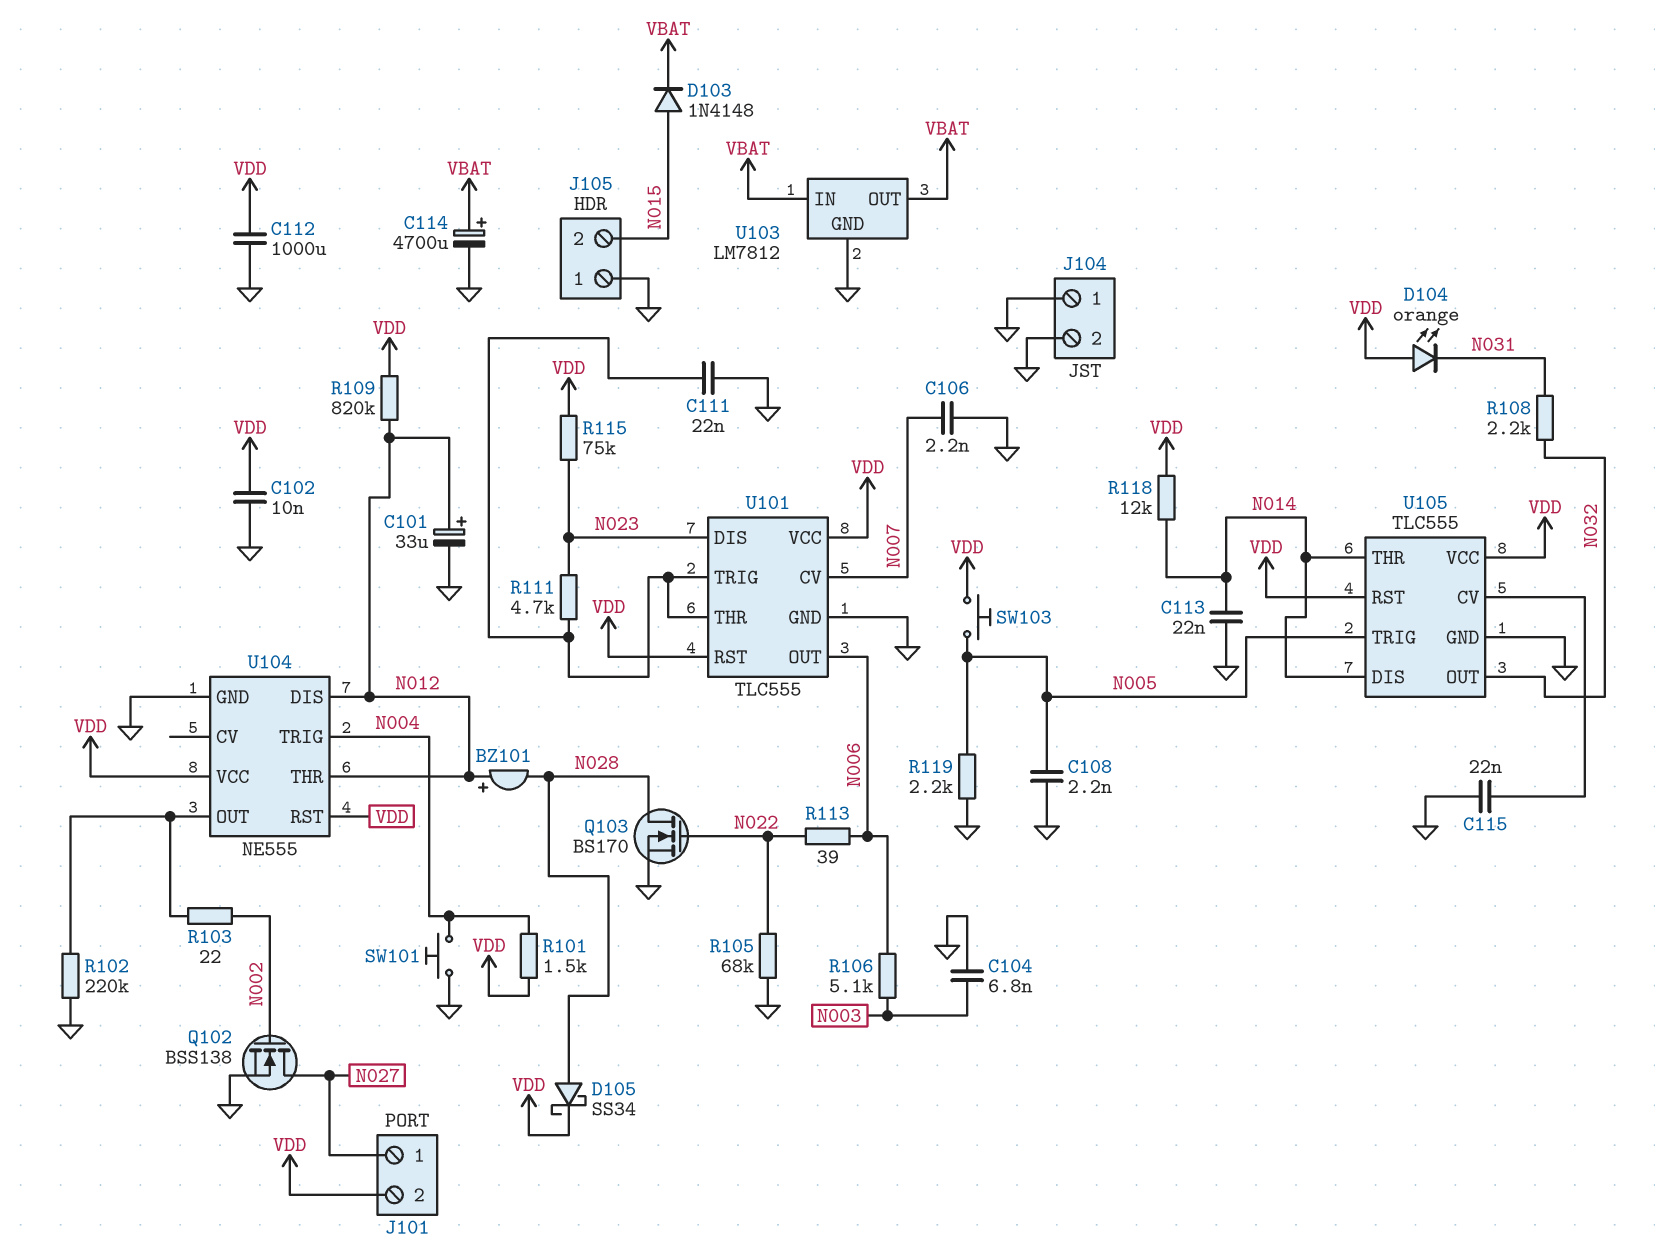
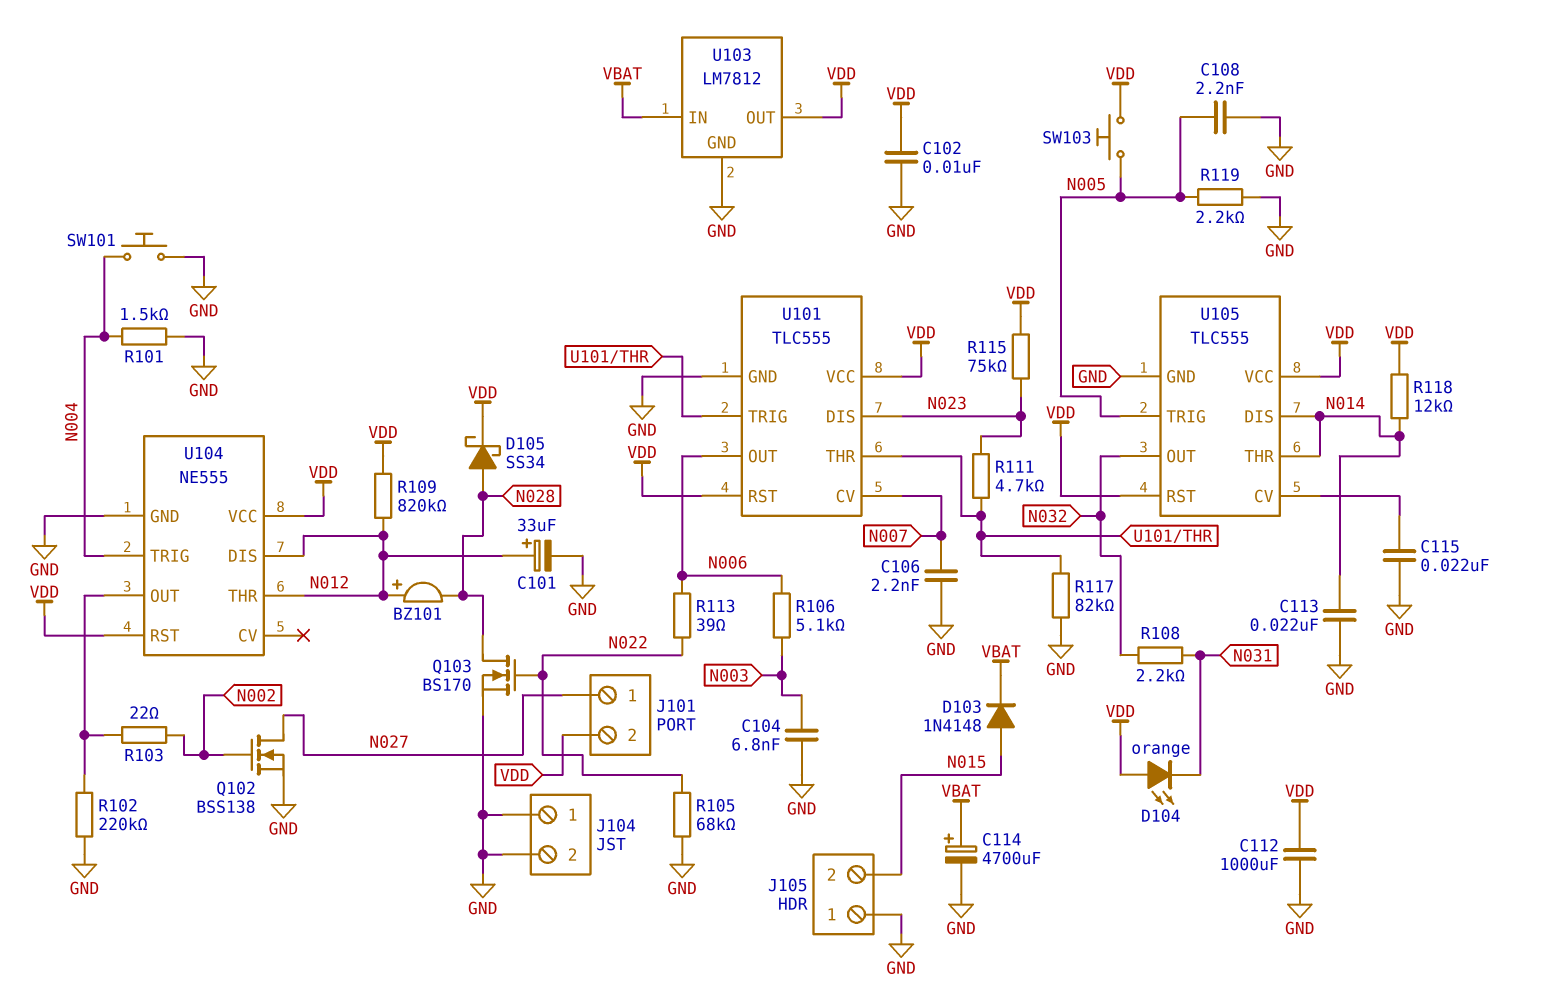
C111: 22nF (GND, U101/THR) -> none
R101: 1.5k (N004, VDD) -> 1.5k (GND, N004)
R117: none -> 82k (GND, U101/THR)
U103 pin OUT: VBAT -> VDD

